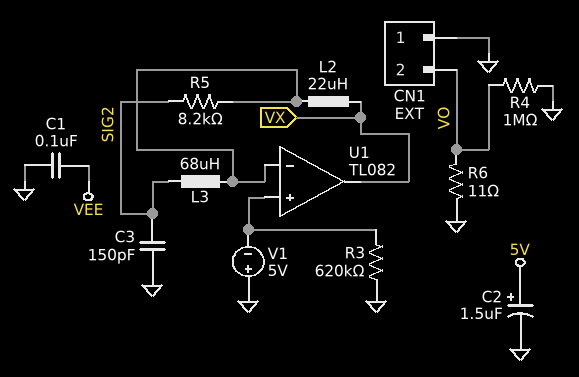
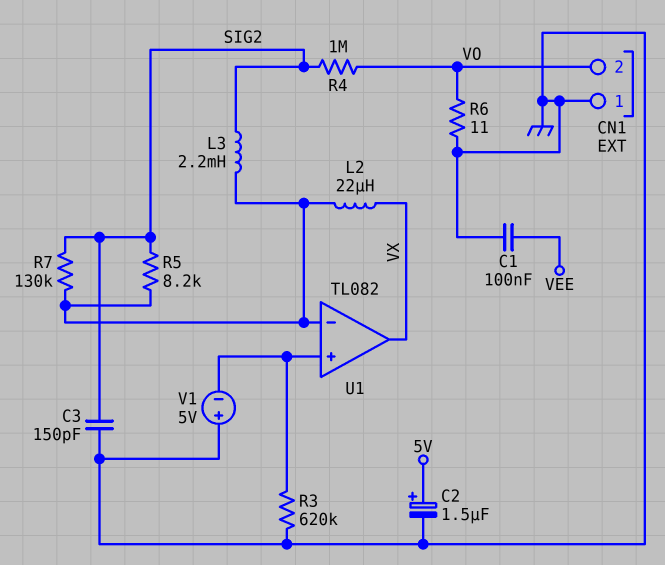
L3: 68uH (SIG2, U1/in-) -> 2.2mH (SIG2, U1/in-)
R4: 1M (GND, VO) -> 1M (SIG2, VO)
R7: none -> 130k (SIG2, U1/in-)

